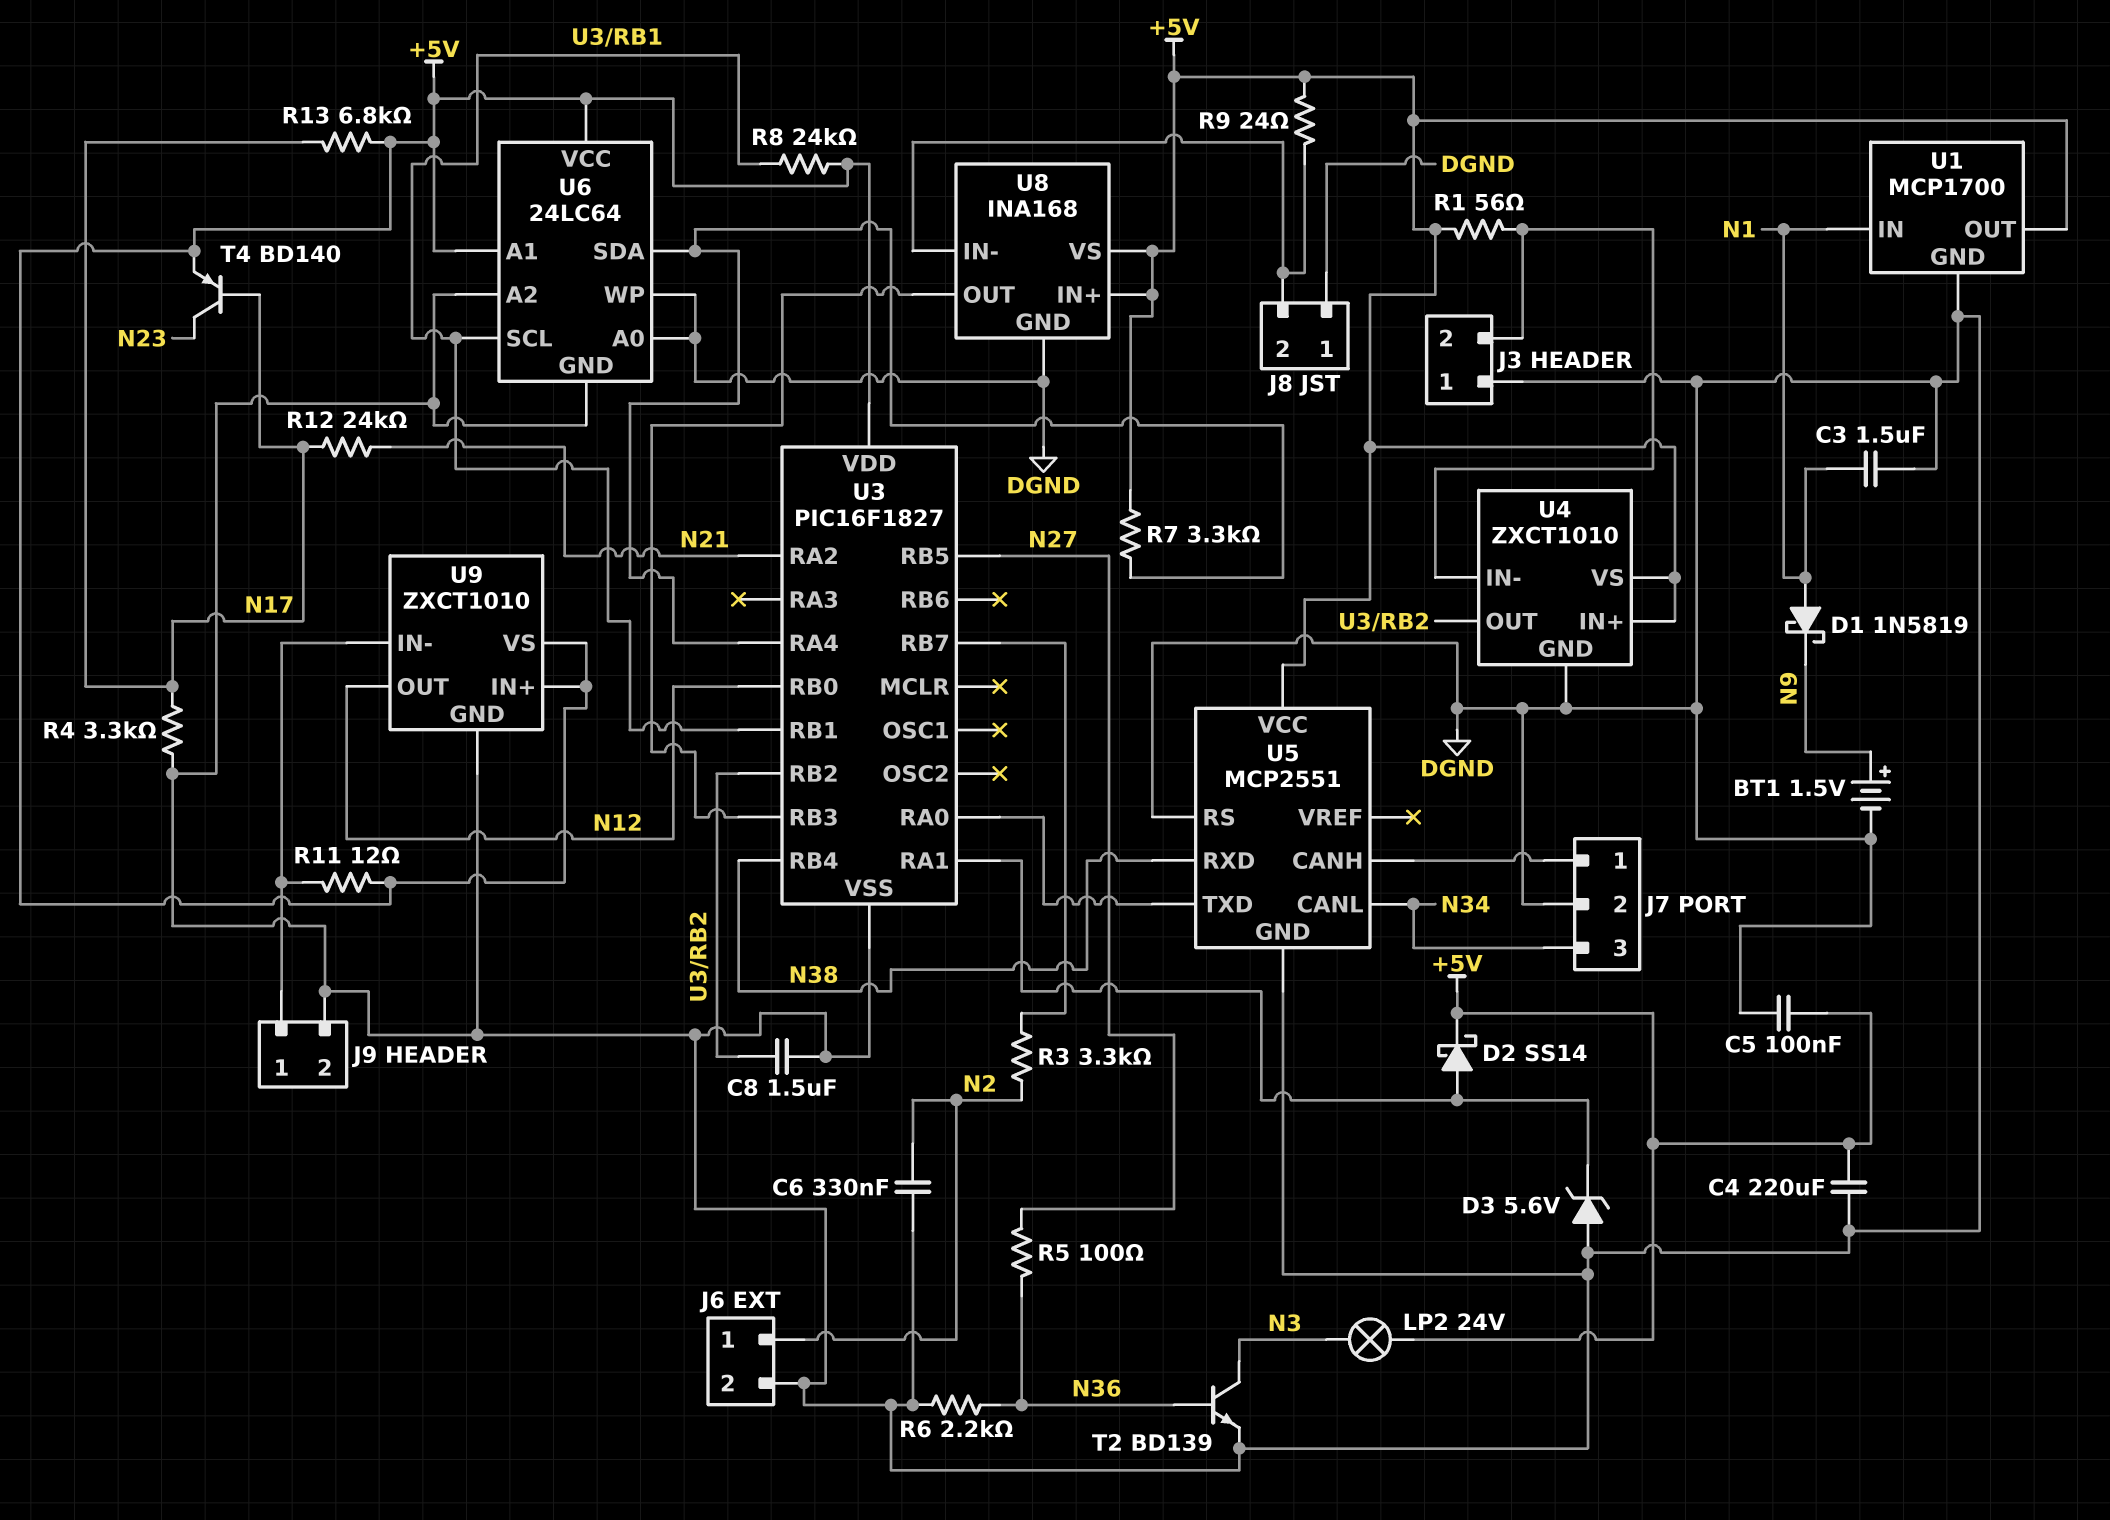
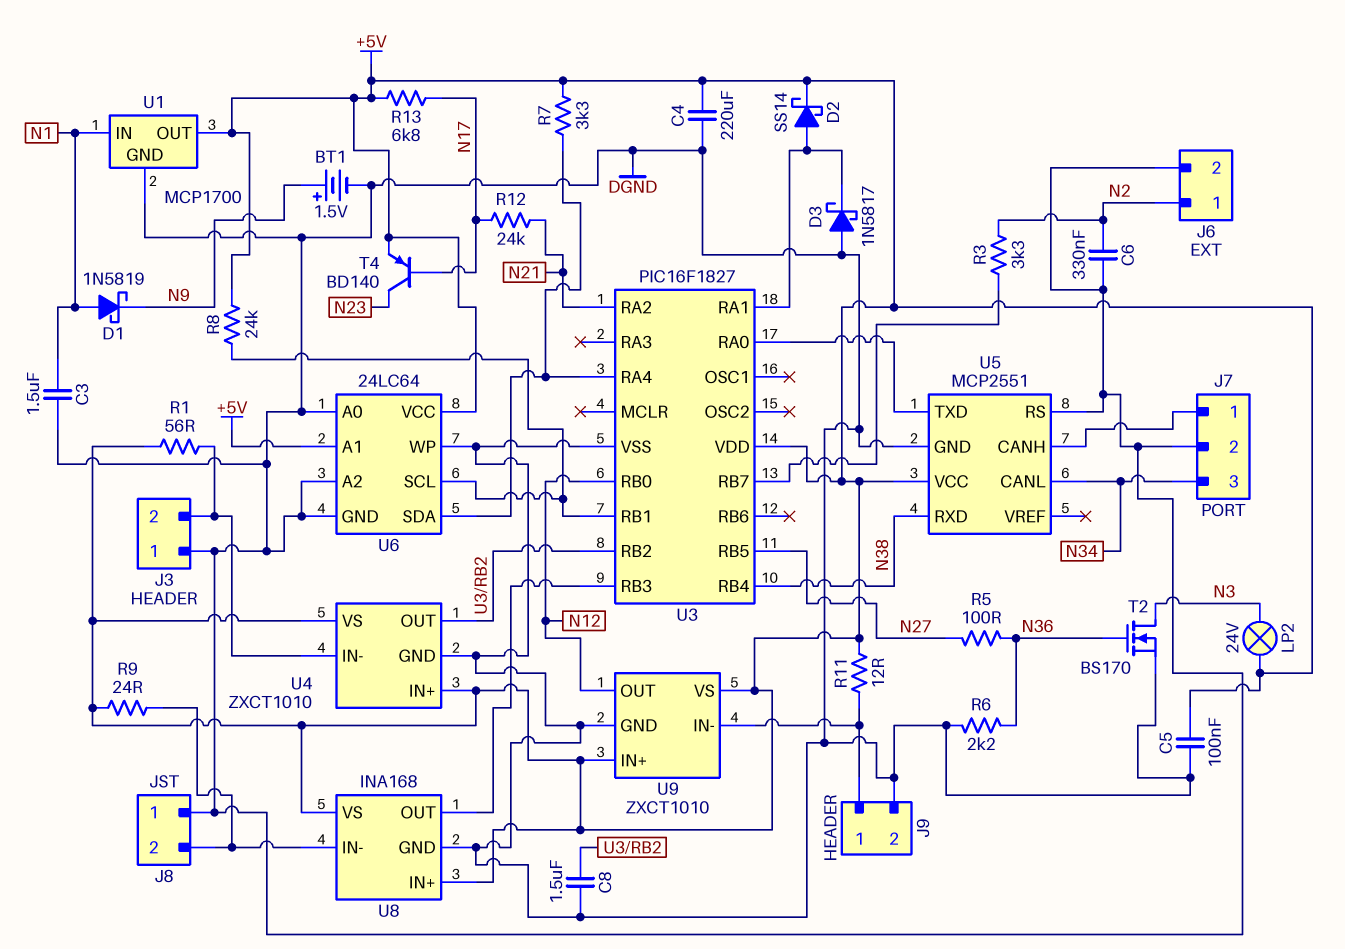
D3: zener 5.6V (A DGND, K U3/RA1) -> schottky 1N5817 (A DGND, K U3/RA1)
R4: 3.3k (DGND, N17) -> none
T2: NPN BD139 (B N36, C N3, E DGND) -> NMOS BS170 (G N36, D N3, S DGND)

